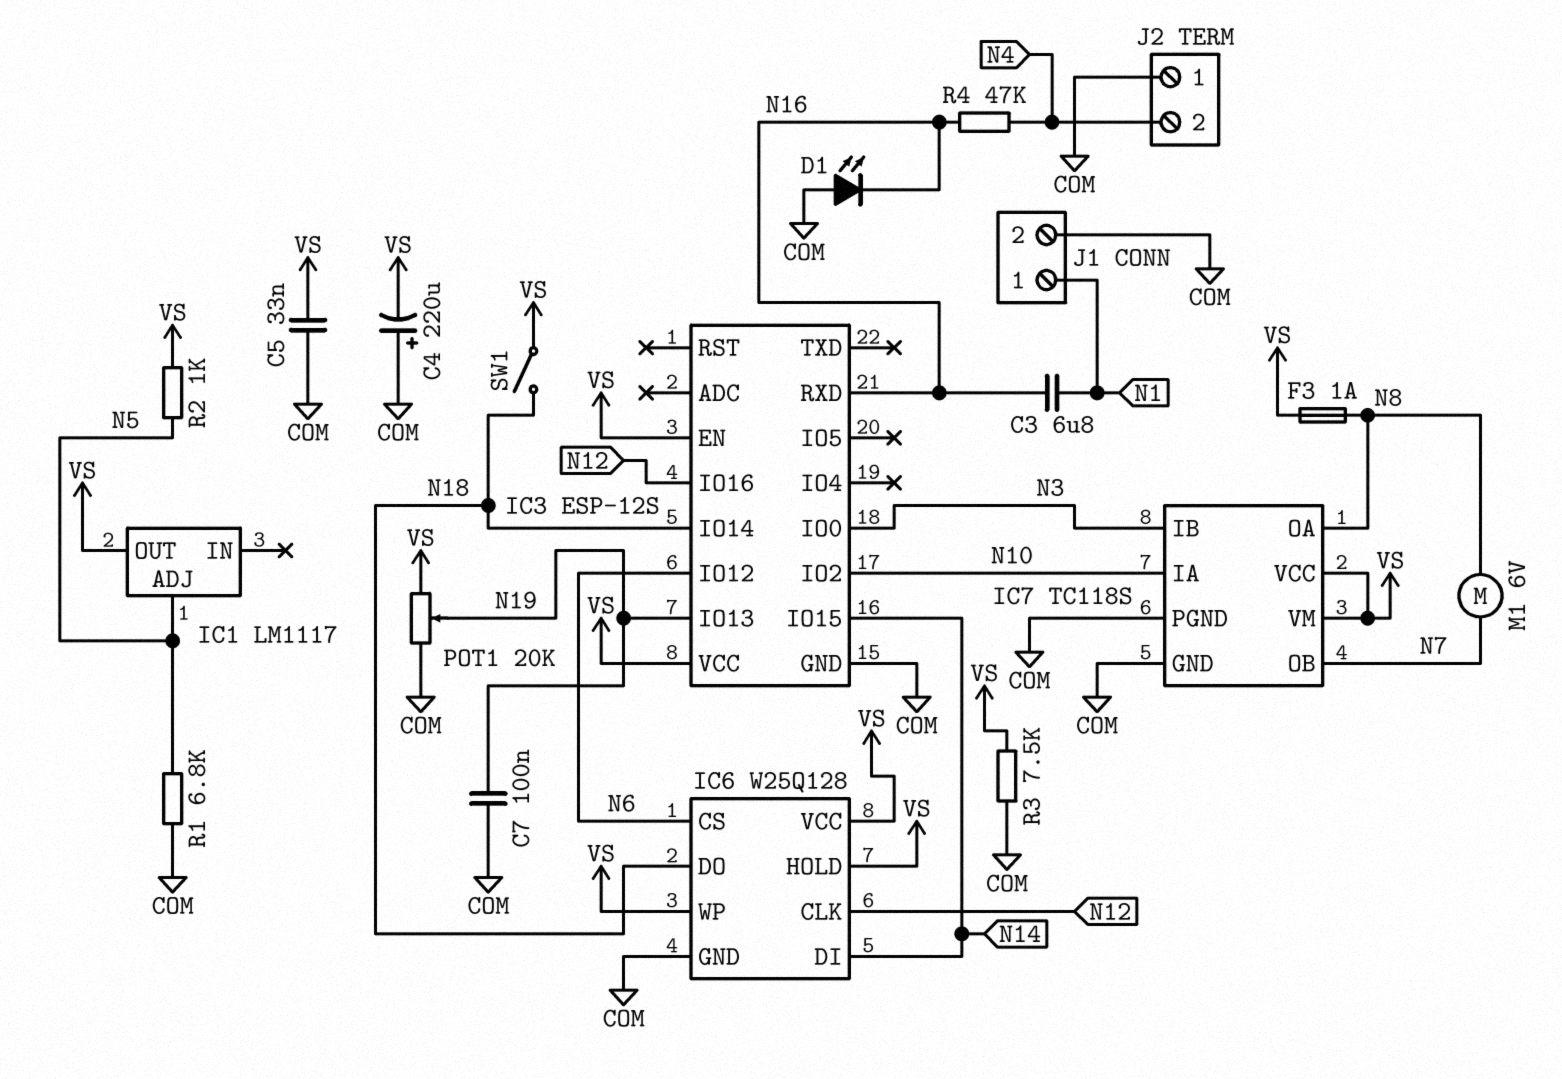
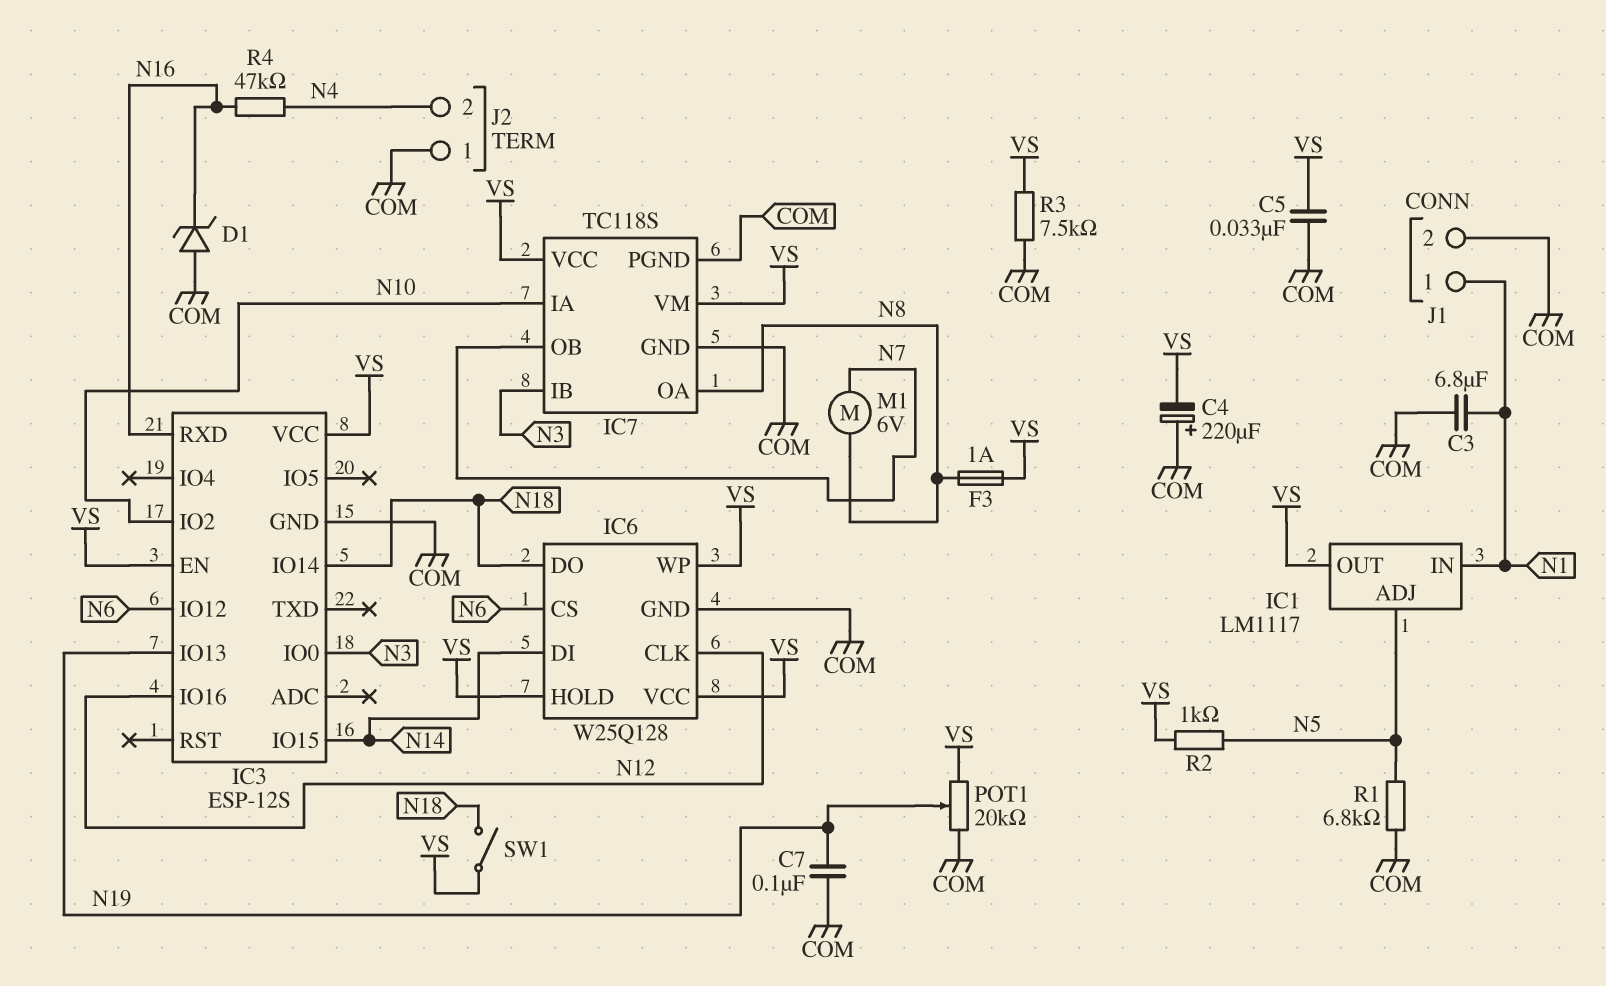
C3: 6.8uF (N1, N16) -> 6.8uF (COM, N1)
D1: LED (A COM, K N16) -> zener (A COM, K N16)
IC1 pin IN: none -> N1

